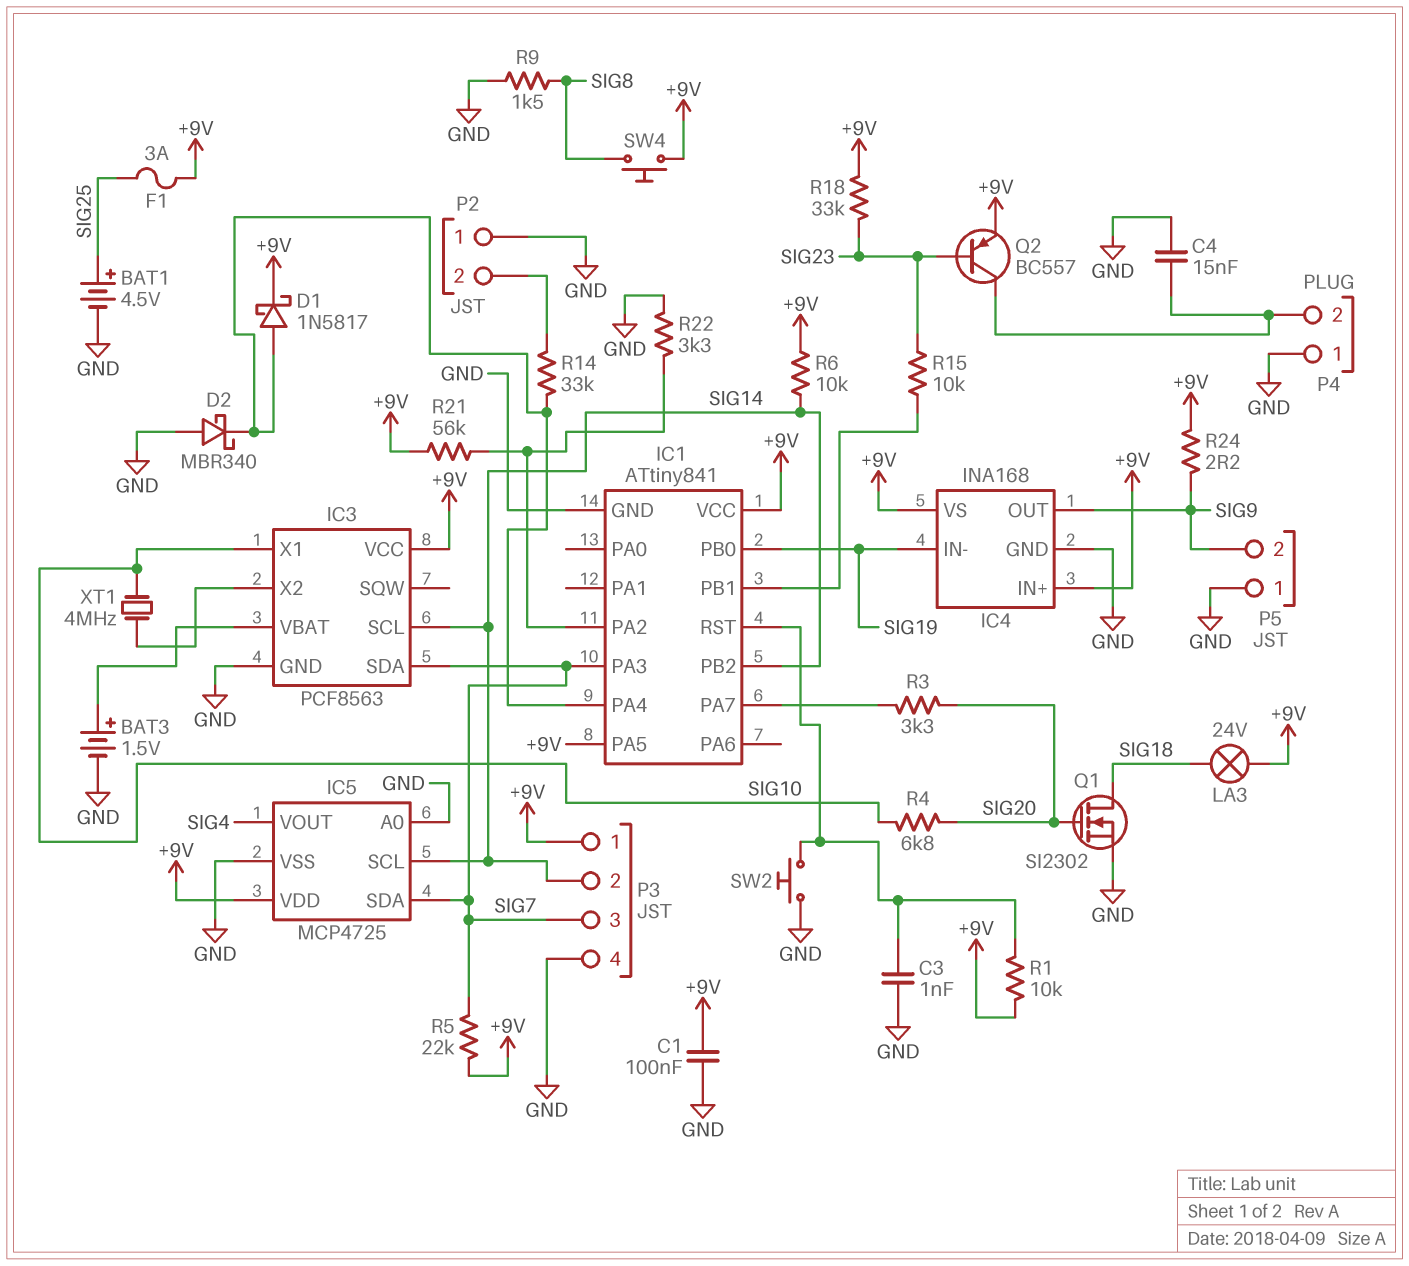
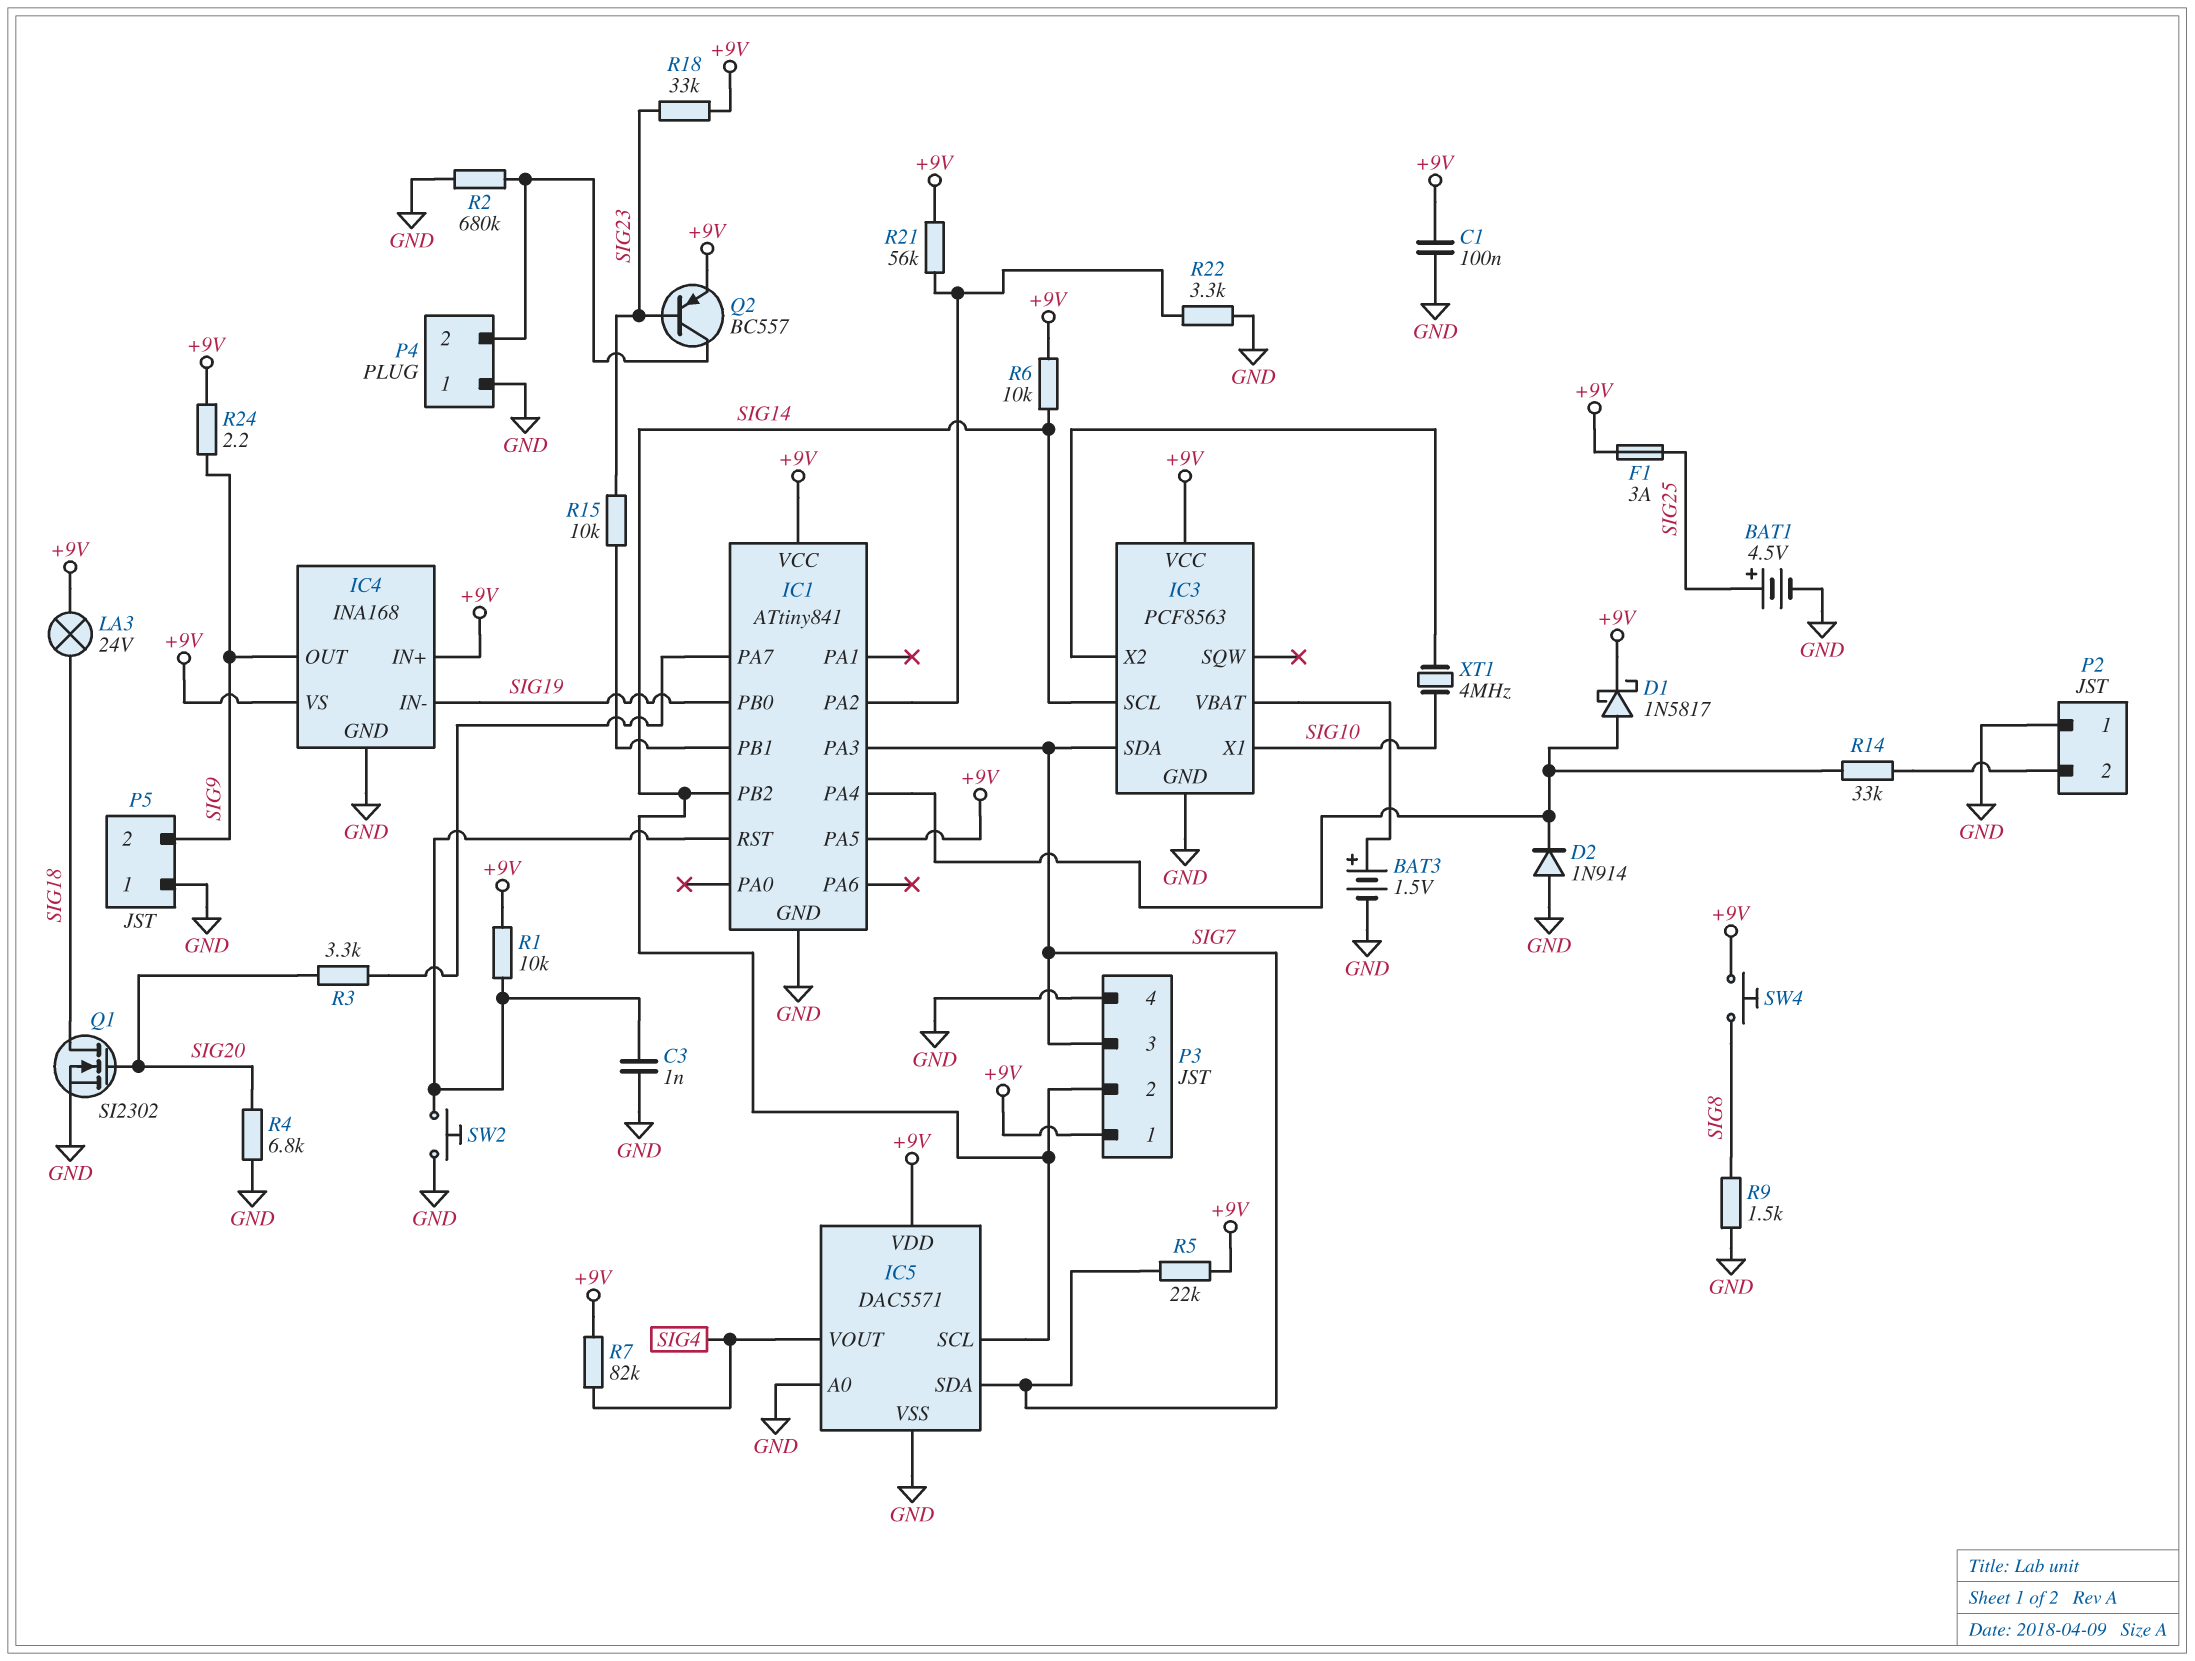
C4: 15nF (GND, P4/2) -> none
D2: schottky MBR340 (A GND, K IC1/PA4) -> diode 1N914 (A GND, K IC1/PA4)
IC5: MCP4725 -> DAC5571
R2: none -> 680k (GND, P4/2)
R4: 6.8k (SIG10, SIG20) -> 6.8k (GND, SIG20)
R7: none -> 82k (+9V, SIG4)

